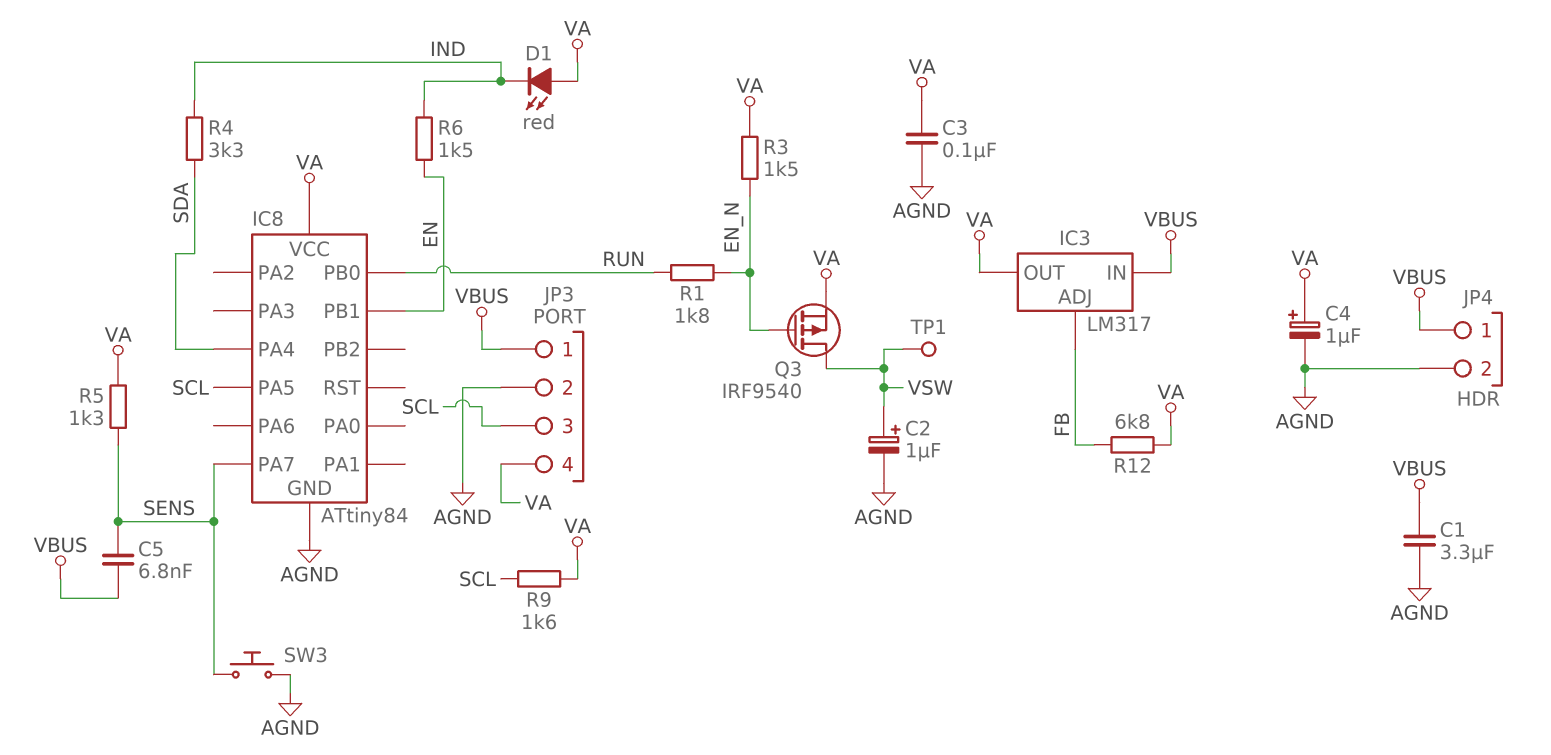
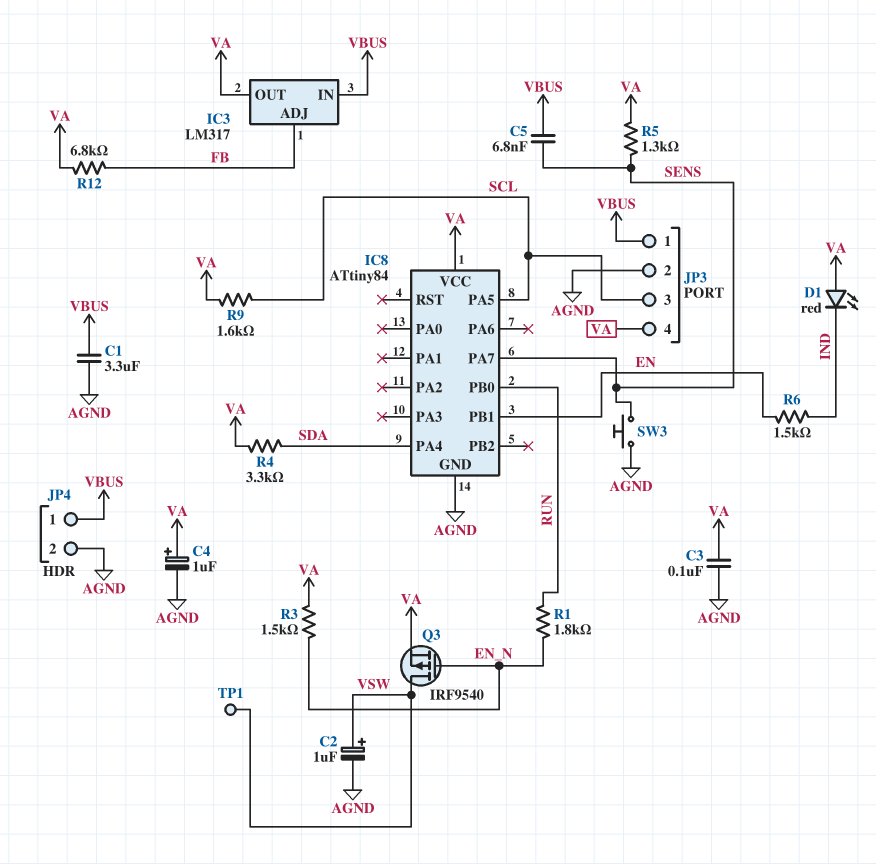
R4: 3.3k (IND, SDA) -> 3.3k (SDA, VA)

